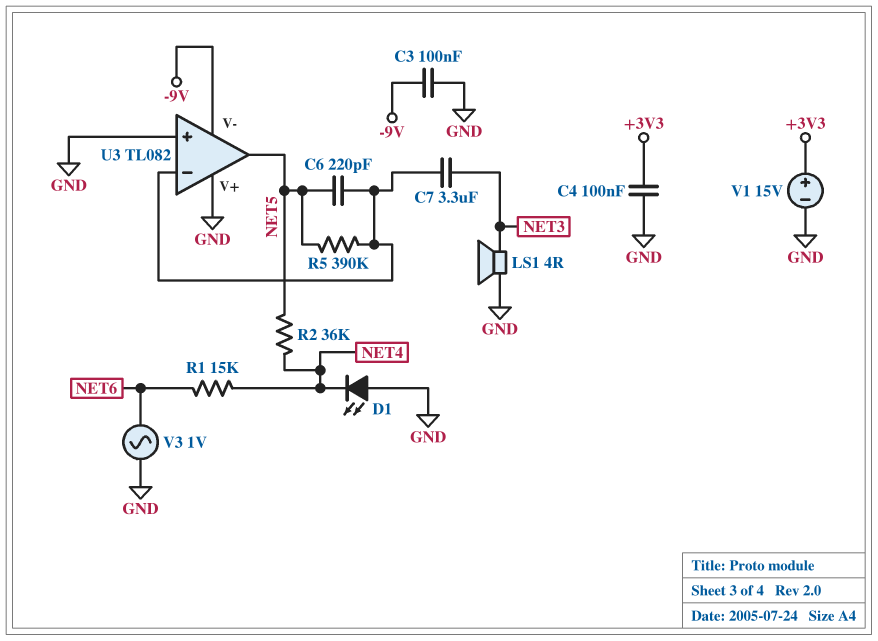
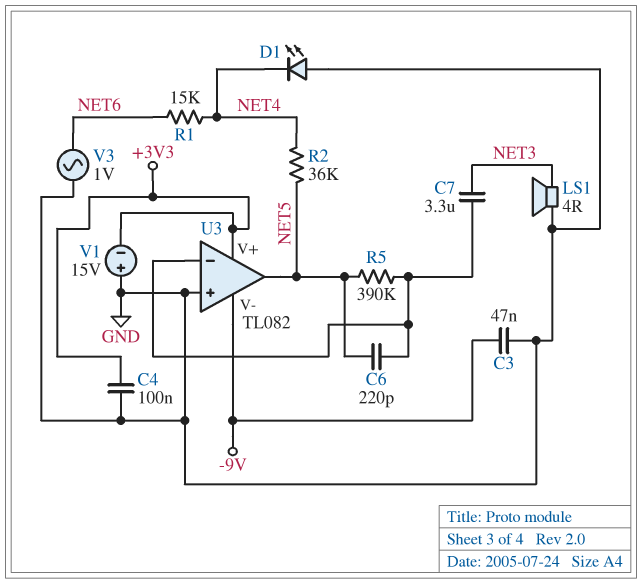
C3: 100nF (-9V, GND) -> 47nF (-9V, GND)
U3 pin V+: GND -> +3V3
V1: 15V (plus +3V3, minus GND) -> 15V (plus GND, minus +3V3)

